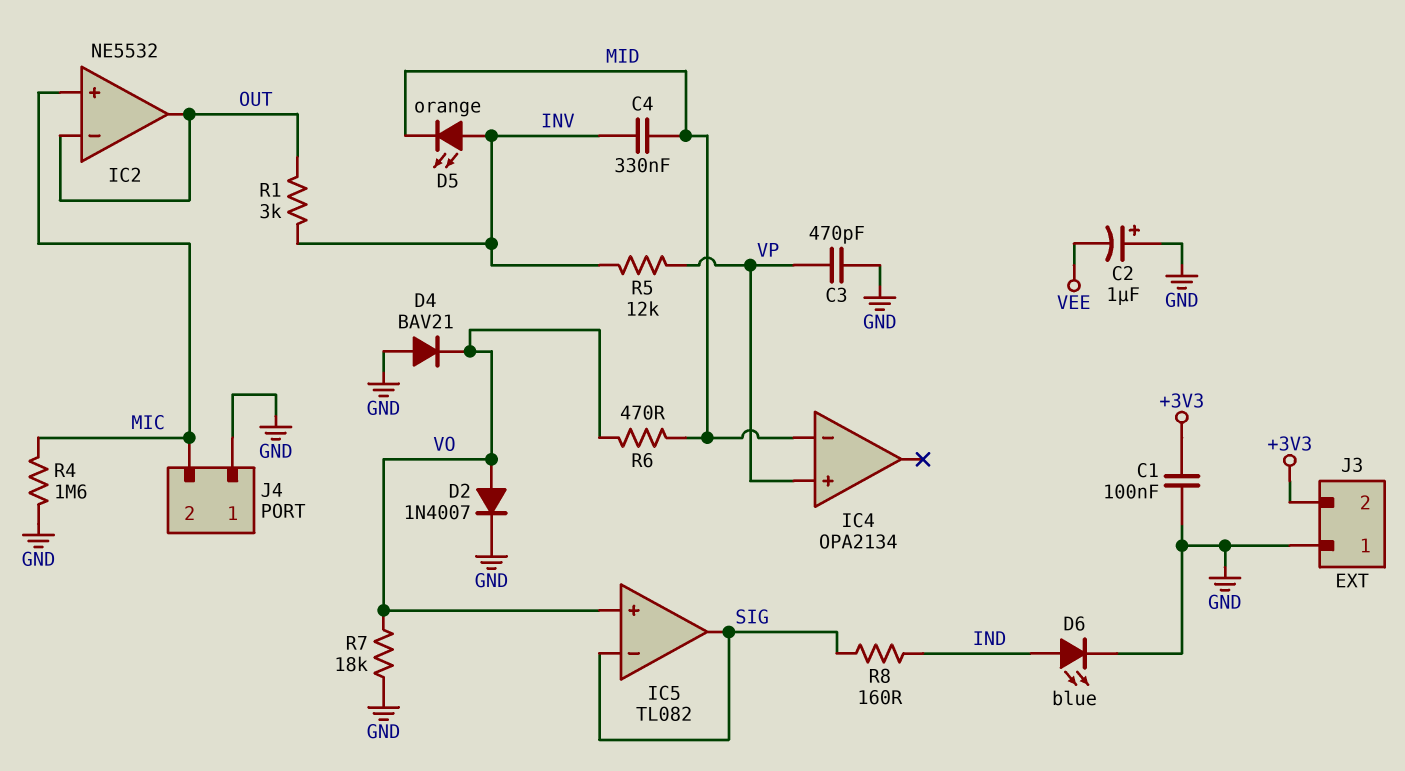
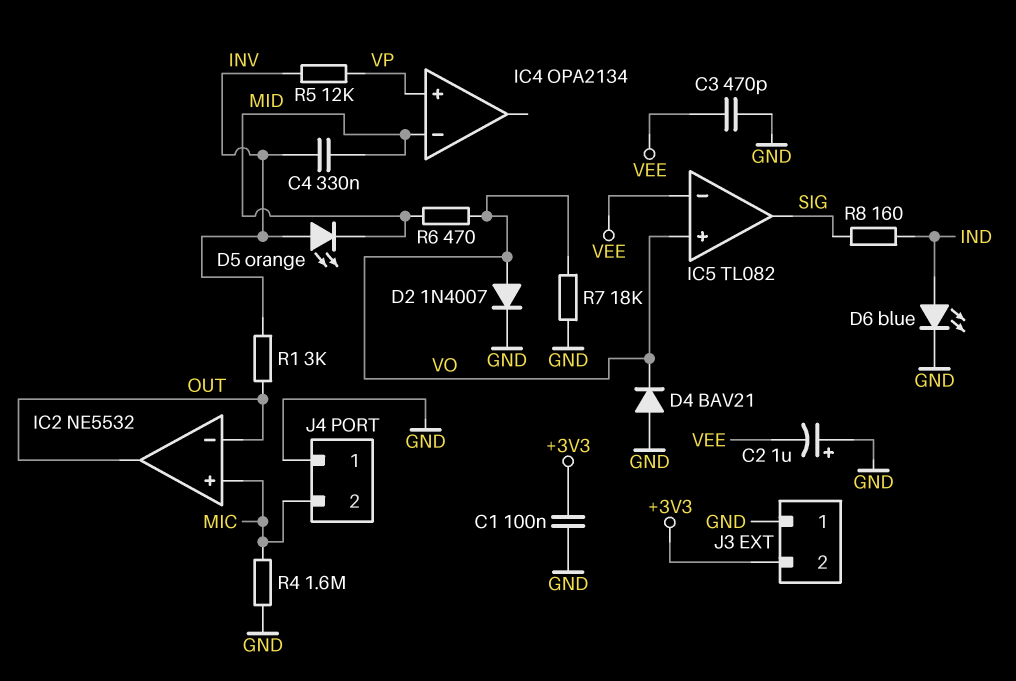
C3: 470pF (GND, VP) -> 470pF (GND, VEE)
IC5 pin in-: SIG -> VEE

